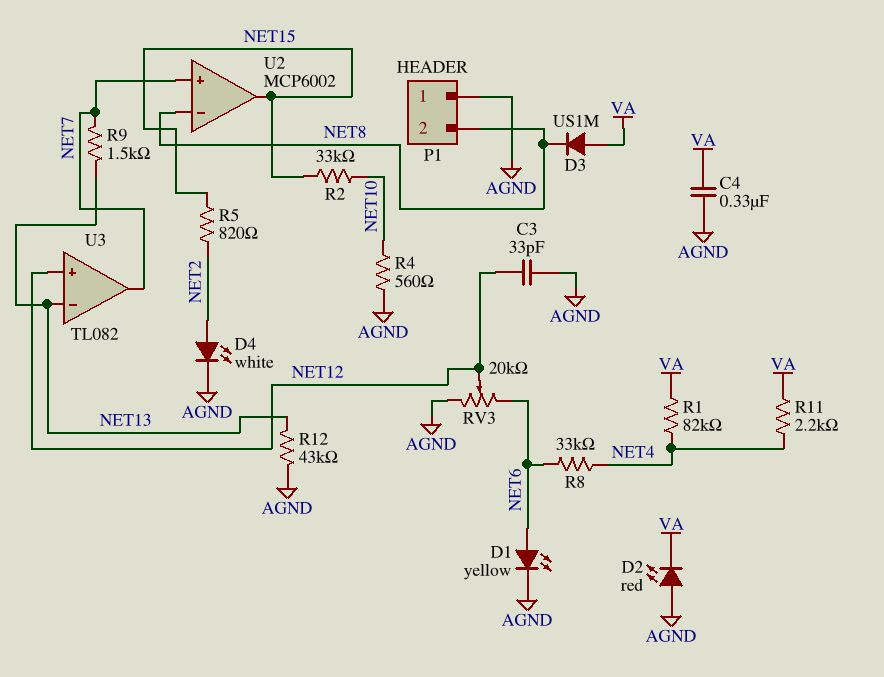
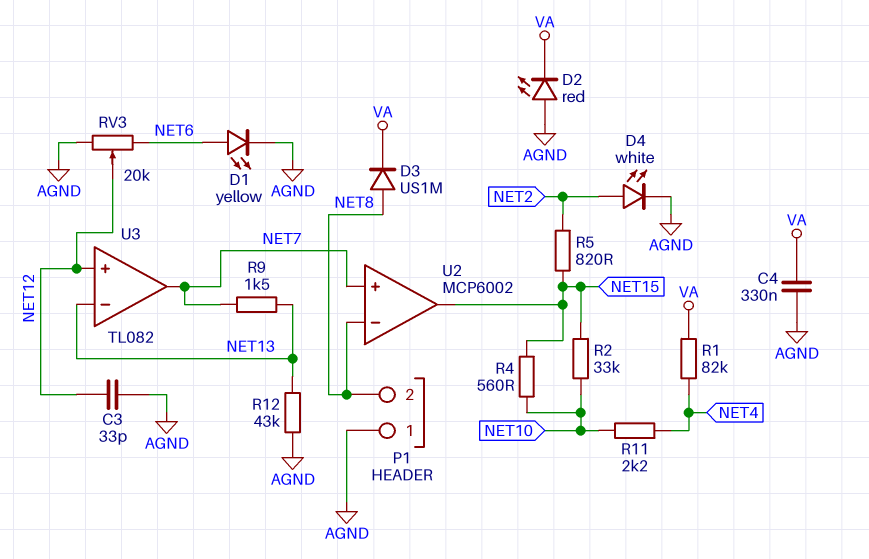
D3: diode US1M (A VA, K NET8) -> diode US1M (A NET8, K VA)
R4: 560 (AGND, NET10) -> 560 (NET10, NET15)
R8: 33k (NET4, NET6) -> none
R11: 2.2k (NET4, VA) -> 2.2k (NET4, NET10)

